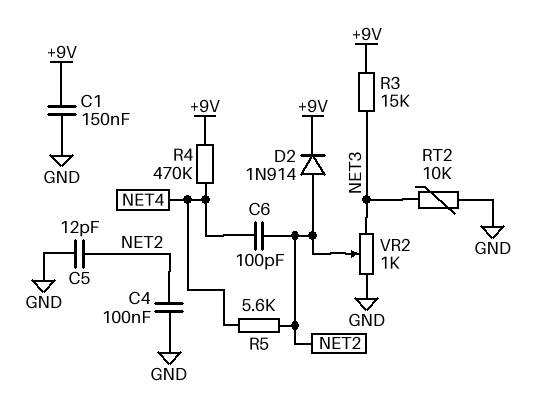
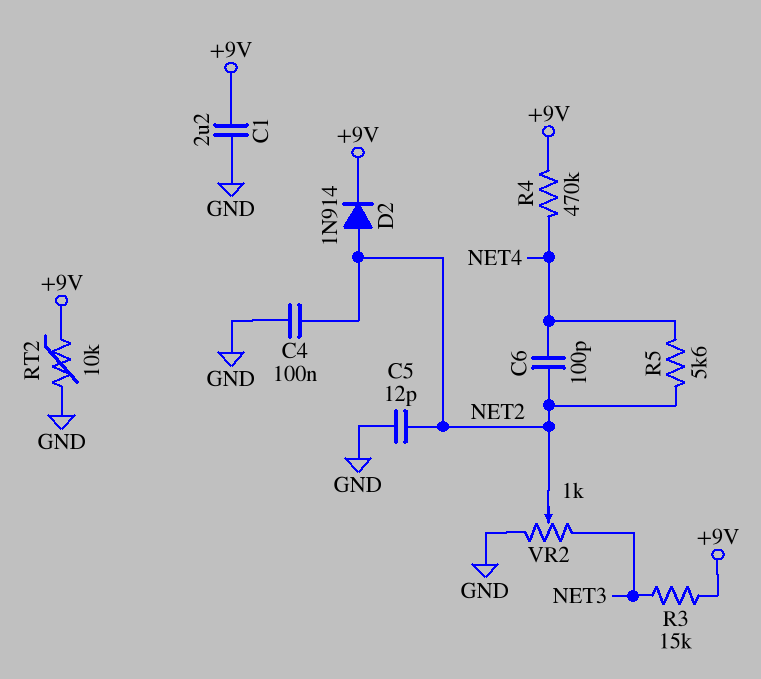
C1: 150nF (+9V, GND) -> 2.2uF (+9V, GND)
RT2: 10k (GND, NET3) -> 10k (+9V, GND)

